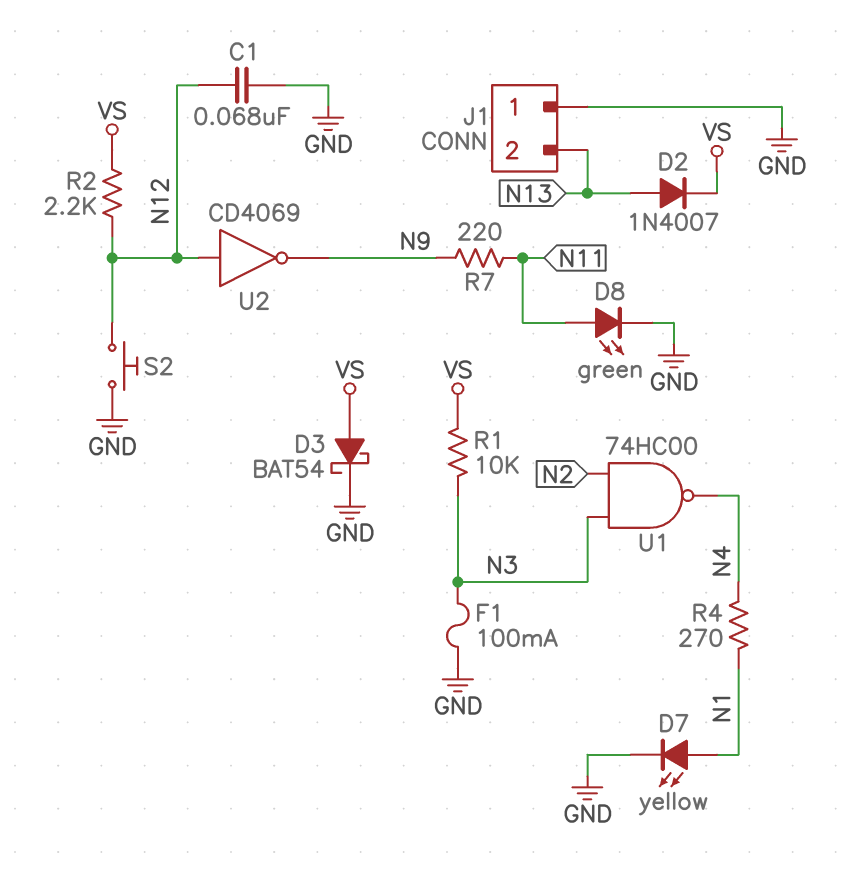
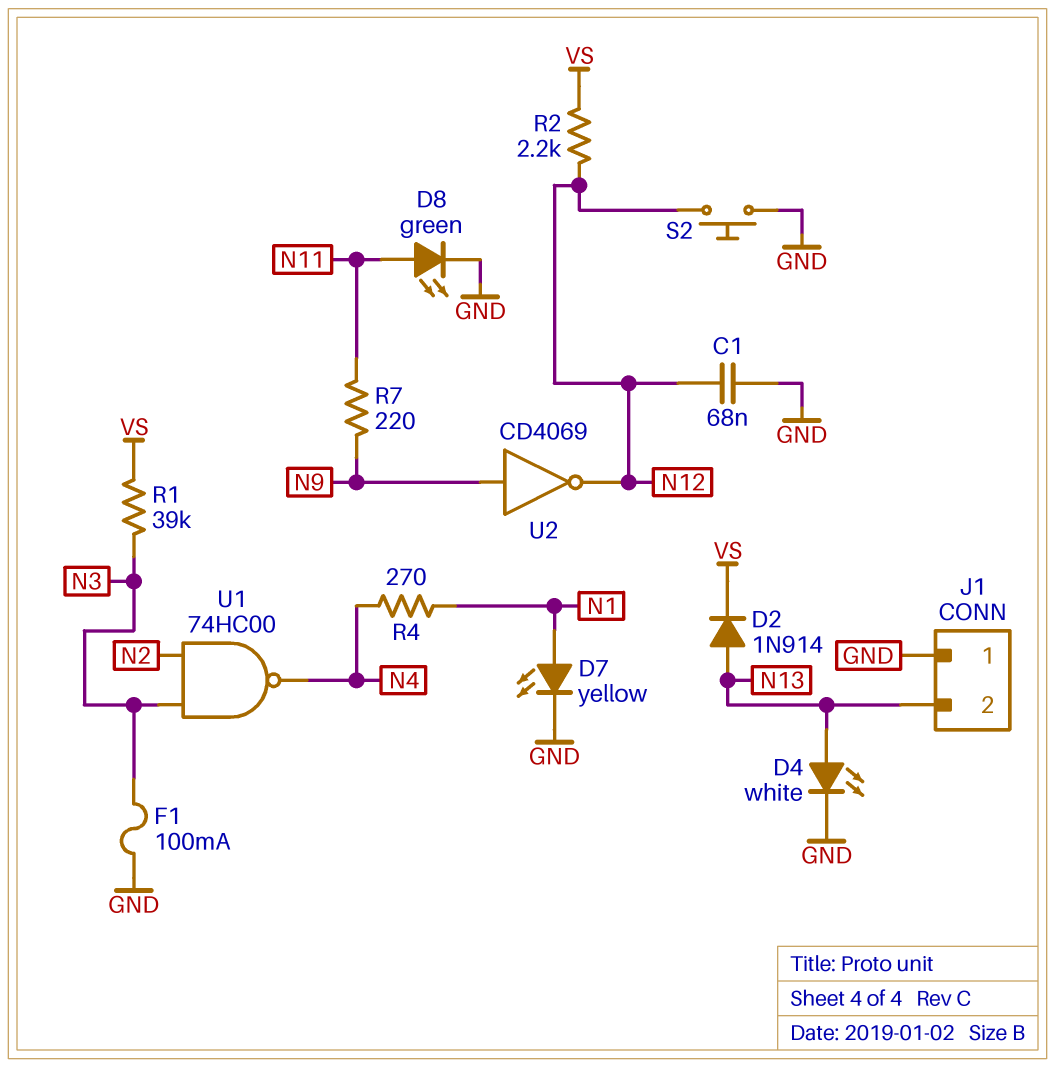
D2: diode 1N4007 (A N13, K VS) -> diode 1N914 (A N13, K VS)
D3: schottky BAT54 (A VS, K GND) -> none
D4: none -> LED white (A N13, K GND)
R1: 10k (N3, VS) -> 39k (N3, VS)
U2: NOT CD4069 (in N12, out N9) -> NOT CD4069 (in N9, out N12)

